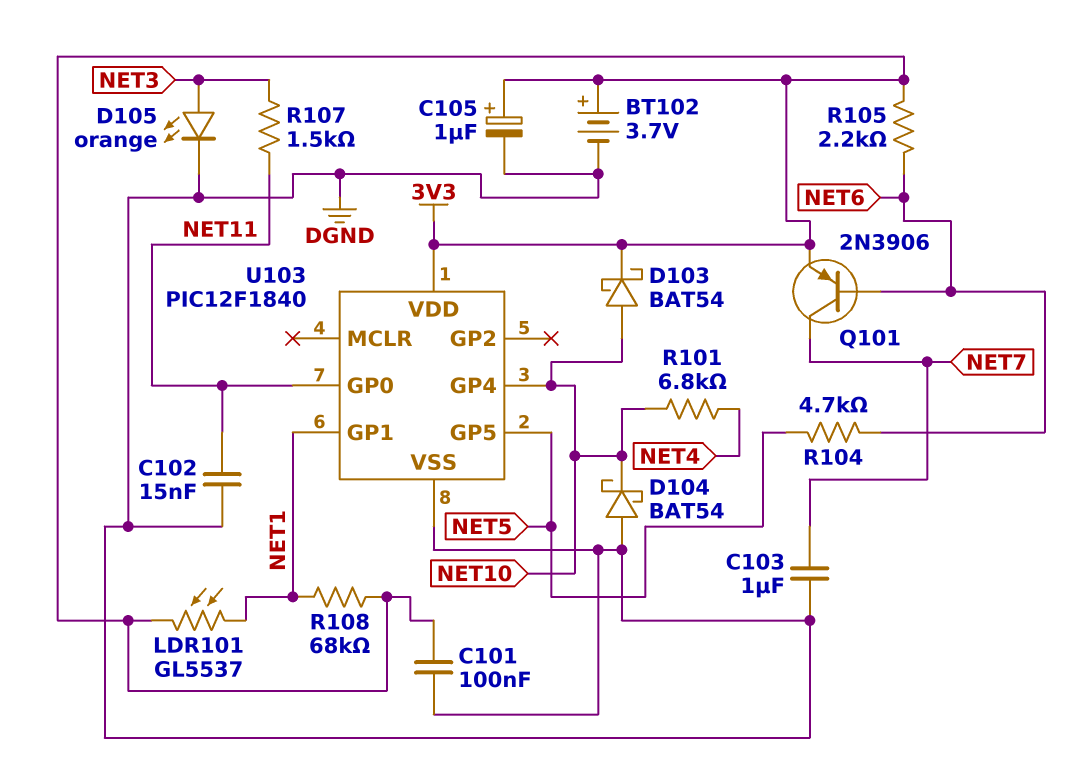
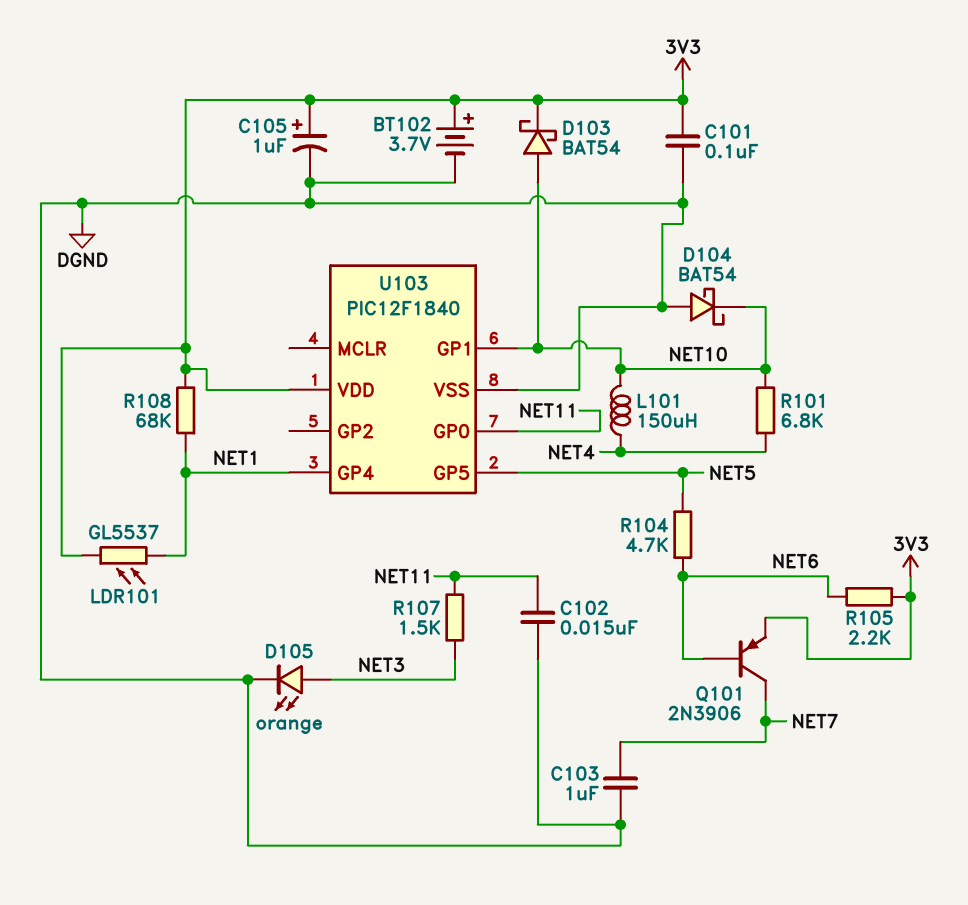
L101: none -> 150uH (NET4, NET10)
U103 pin GP1: NET1 -> NET10
U103 pin GP4: NET10 -> NET1

